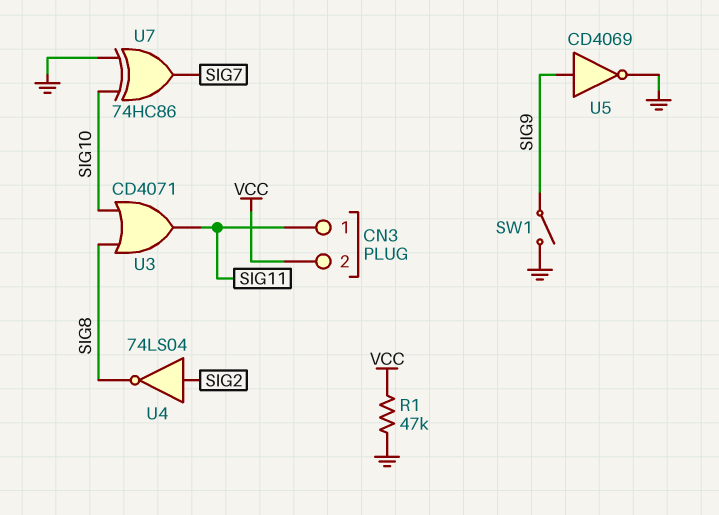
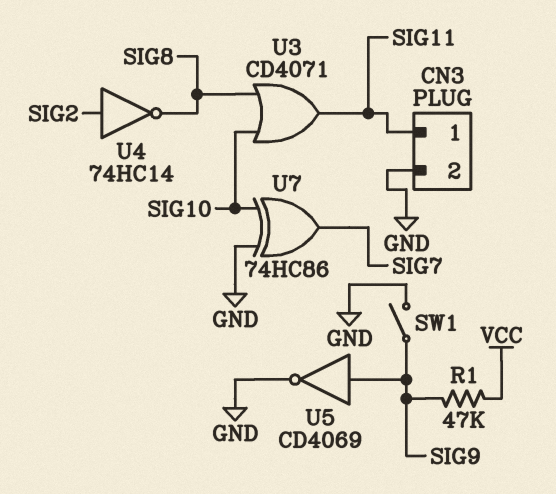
CN3 pin 2: VCC -> GND
R1: 47k (GND, VCC) -> 47k (SIG9, VCC)
U4: NOT 74LS04 (in SIG2, out SIG8) -> NOT 74HC14 (in SIG2, out SIG8)

